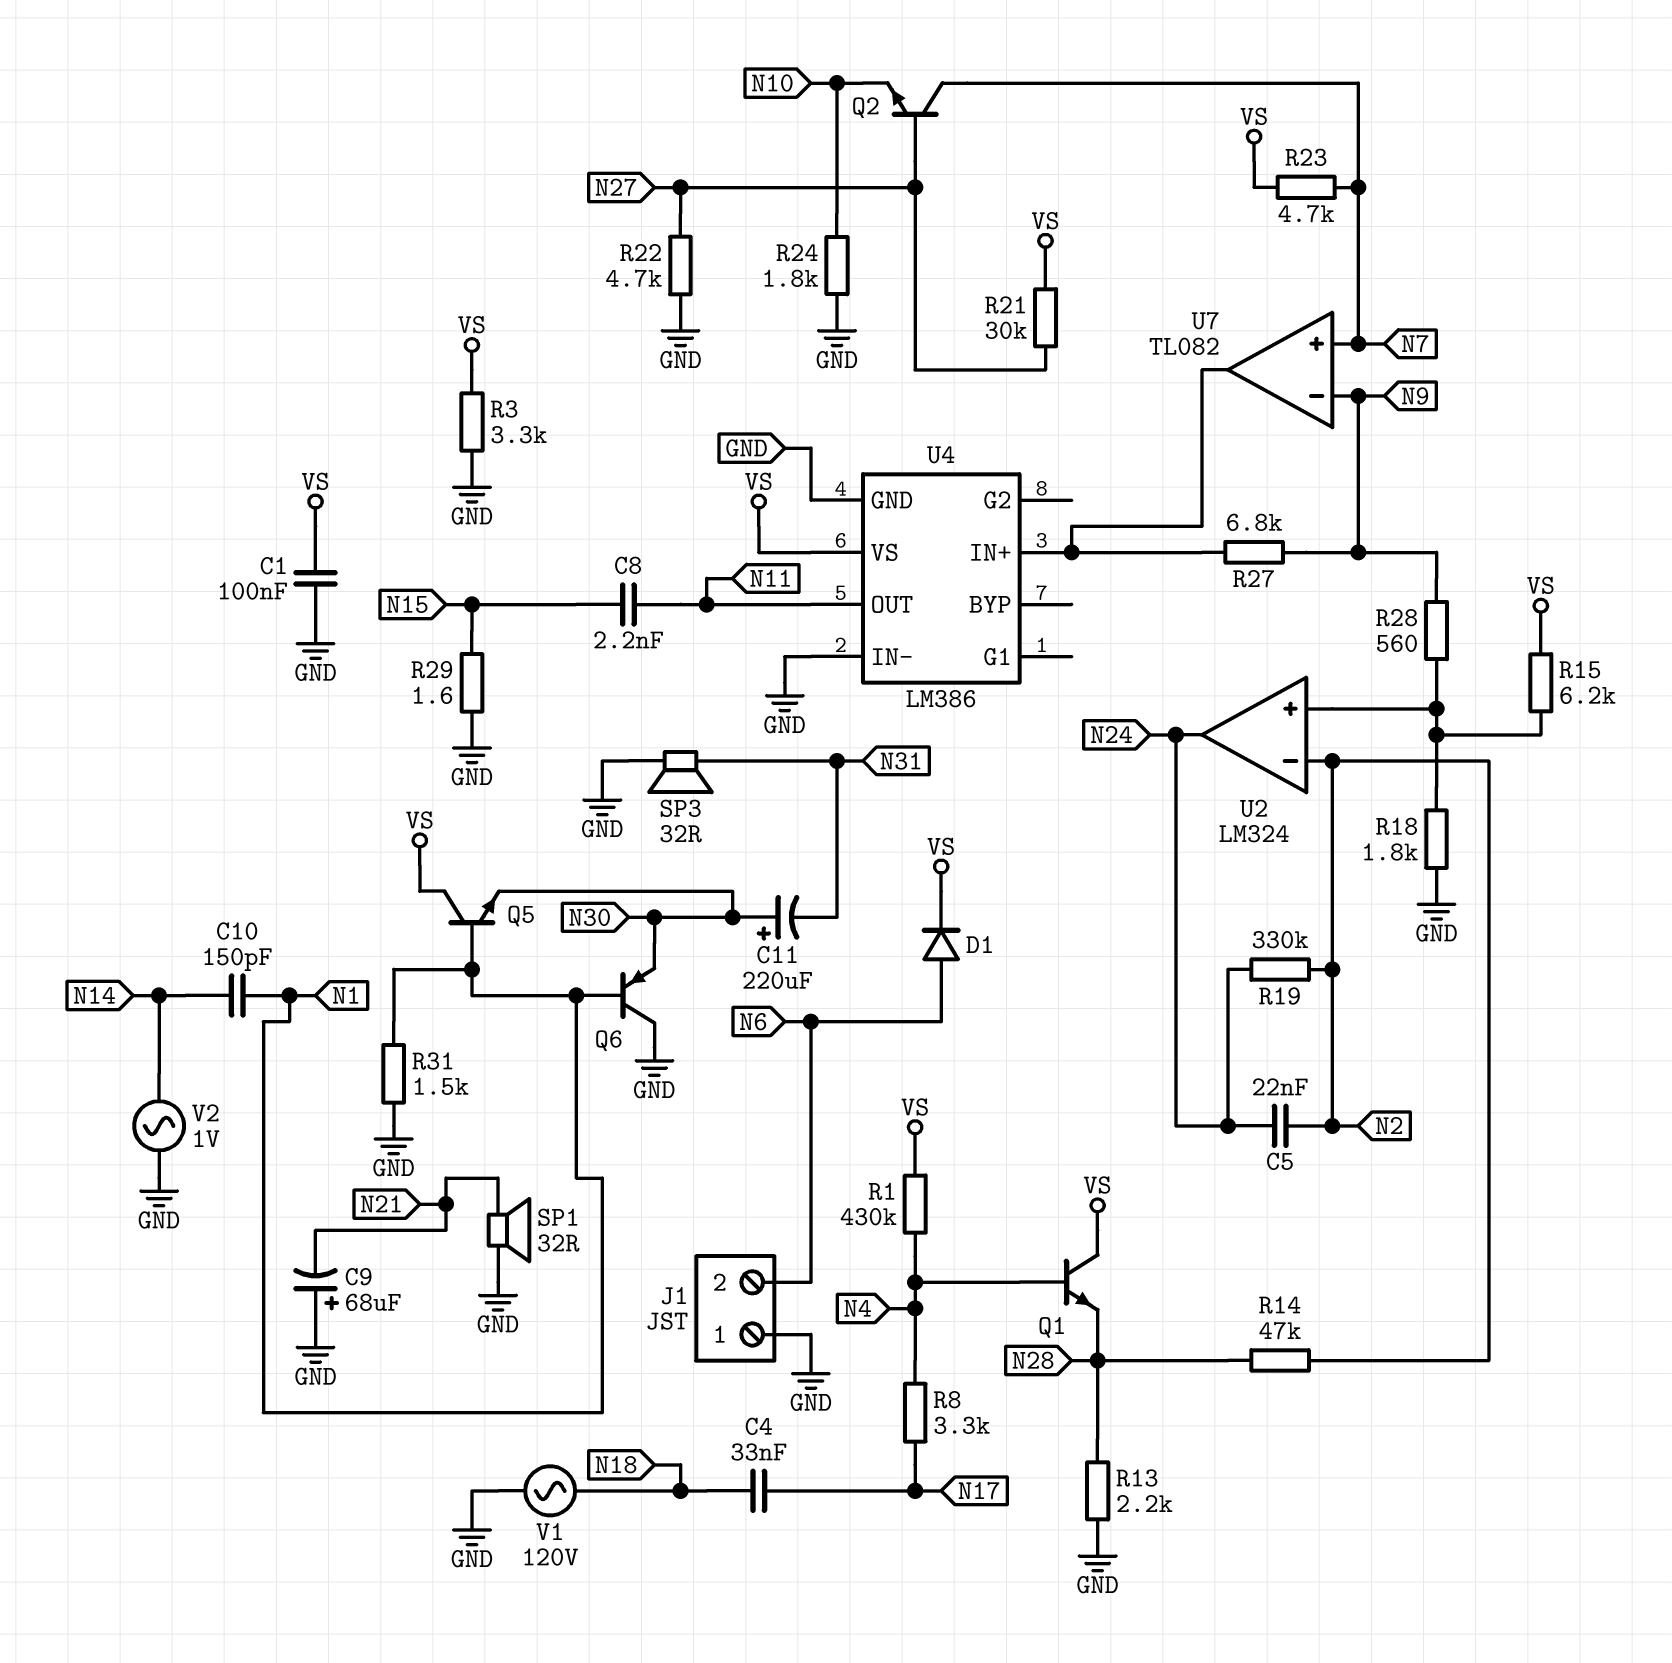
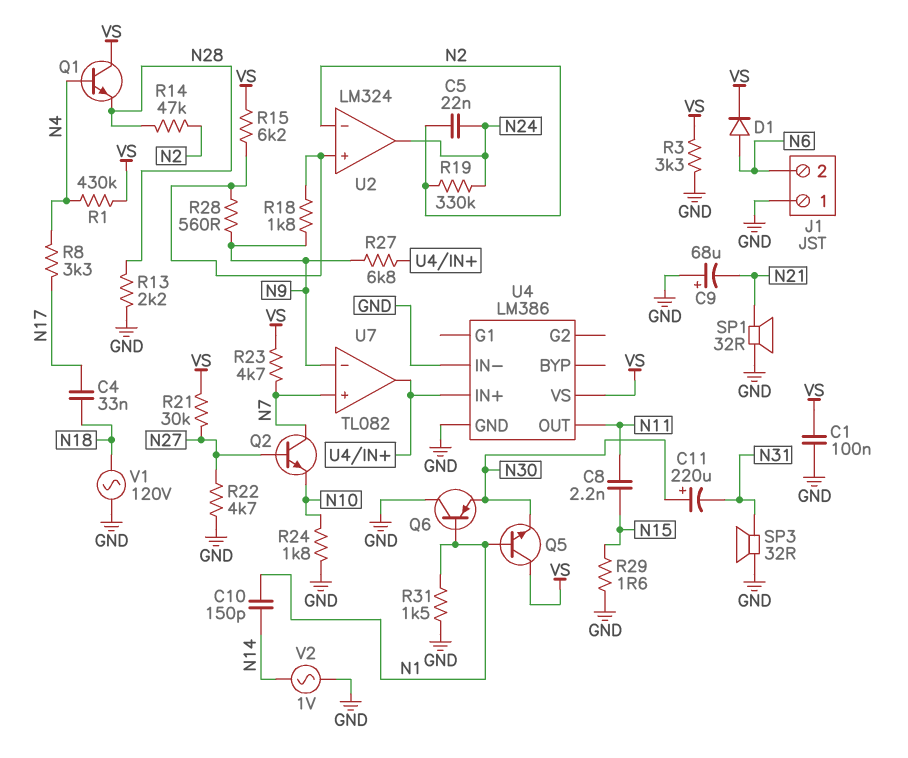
R18: 1.8k (GND, U2/in+) -> 1.8k (N9, U2/in+)

